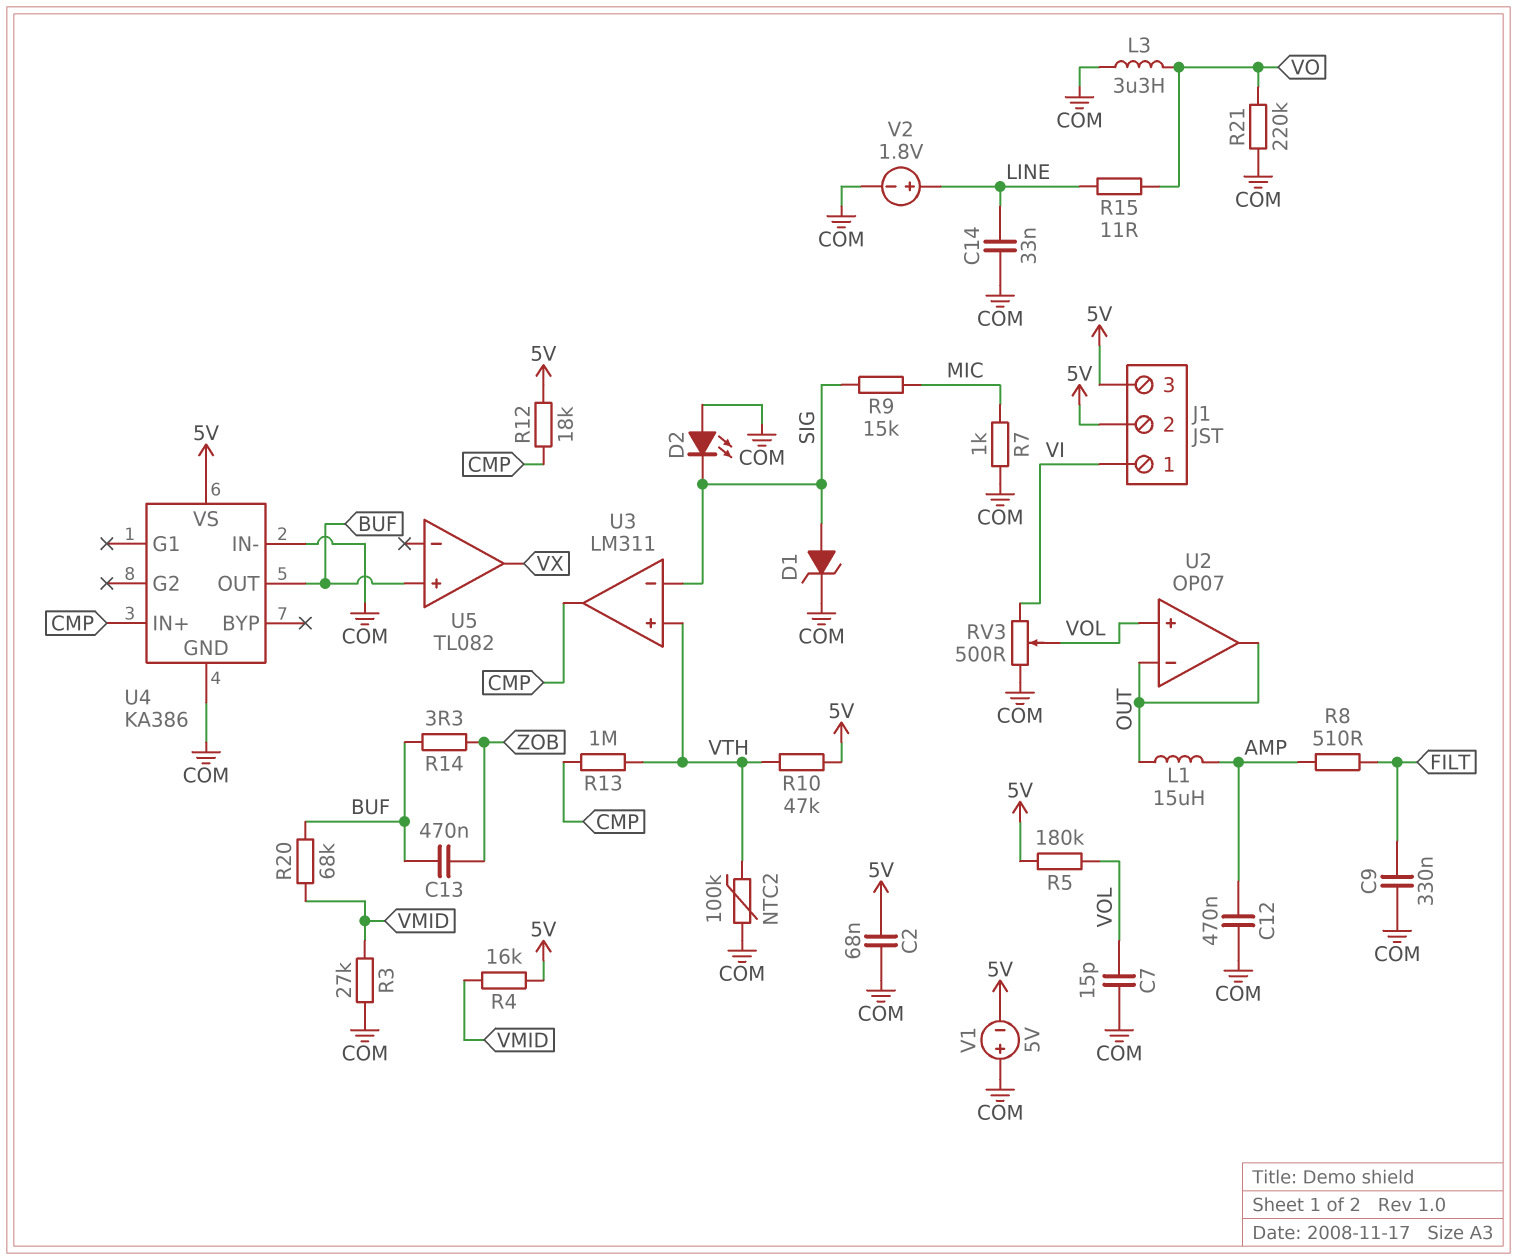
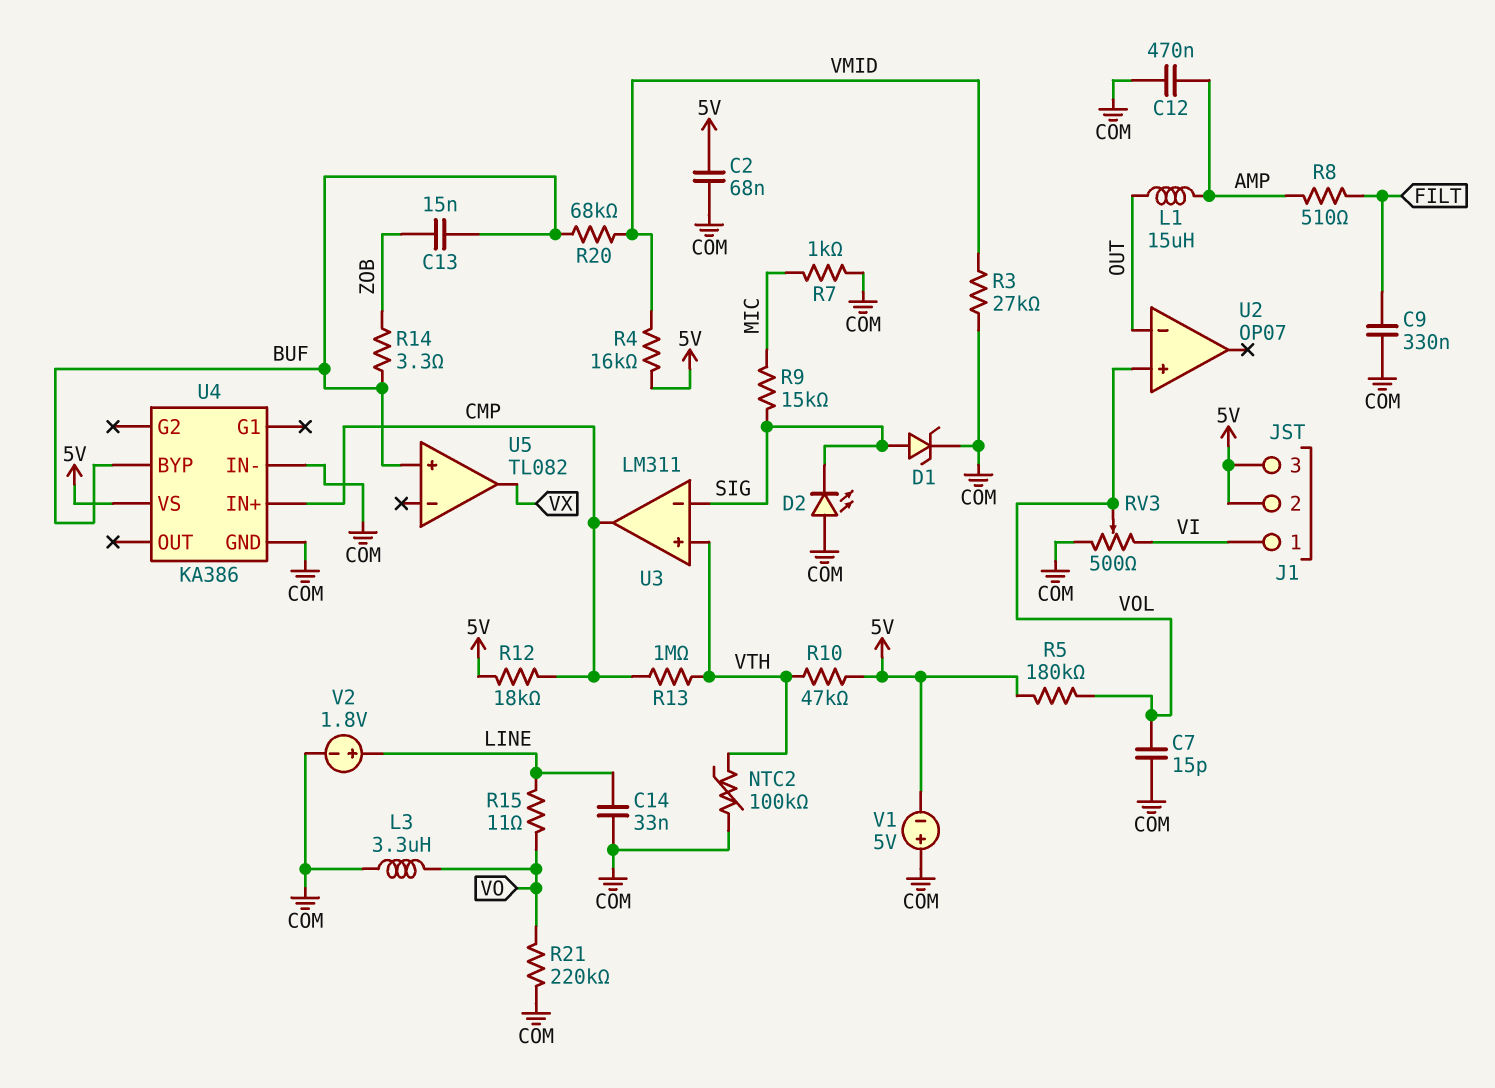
C13: 470nF (BUF, ZOB) -> 15nF (BUF, ZOB)
U2 pin out: OUT -> none
U4 pin BYP: none -> BUF
U4 pin OUT: BUF -> none

